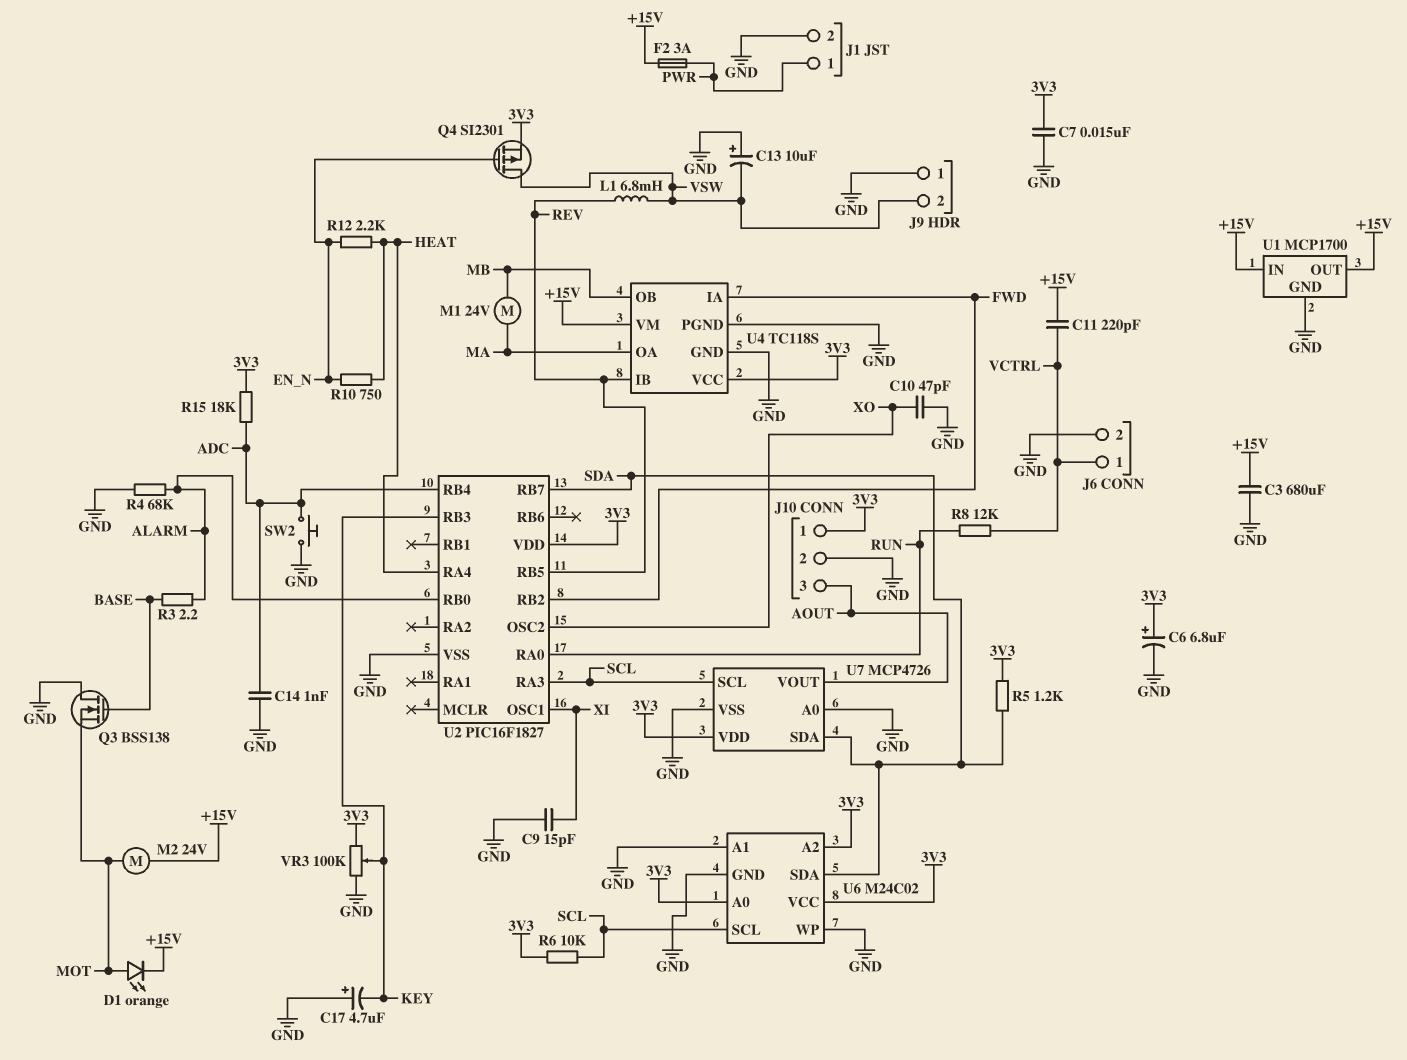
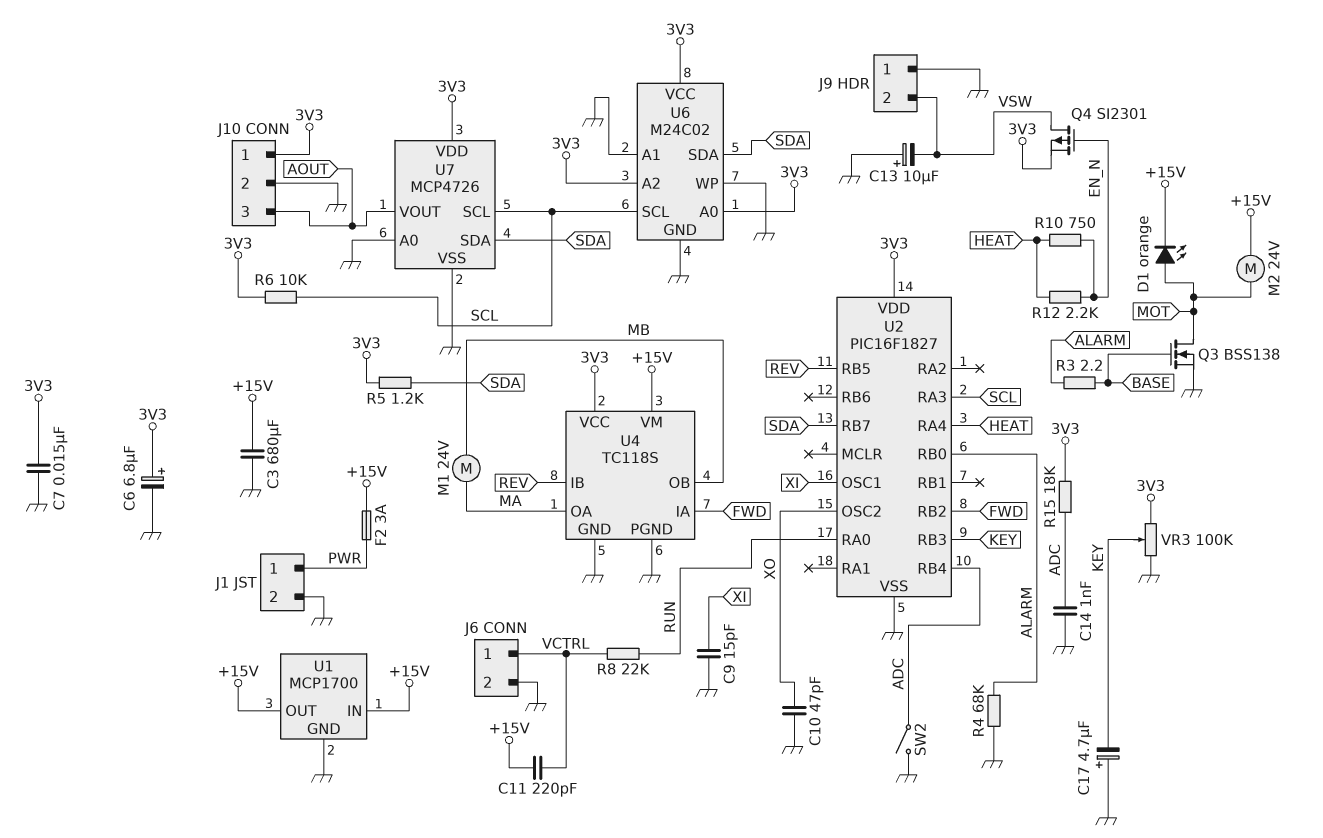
L1: 6.8mH (REV, VSW) -> none
Q3: NMOS BSS138 (G BASE, D GND, S MOT) -> NMOS BSS138 (G BASE, D MOT, S GND)
R8: 12k (RUN, VCTRL) -> 22k (RUN, VCTRL)
SW2: button (ADC, GND) -> switch (ADC, GND)

